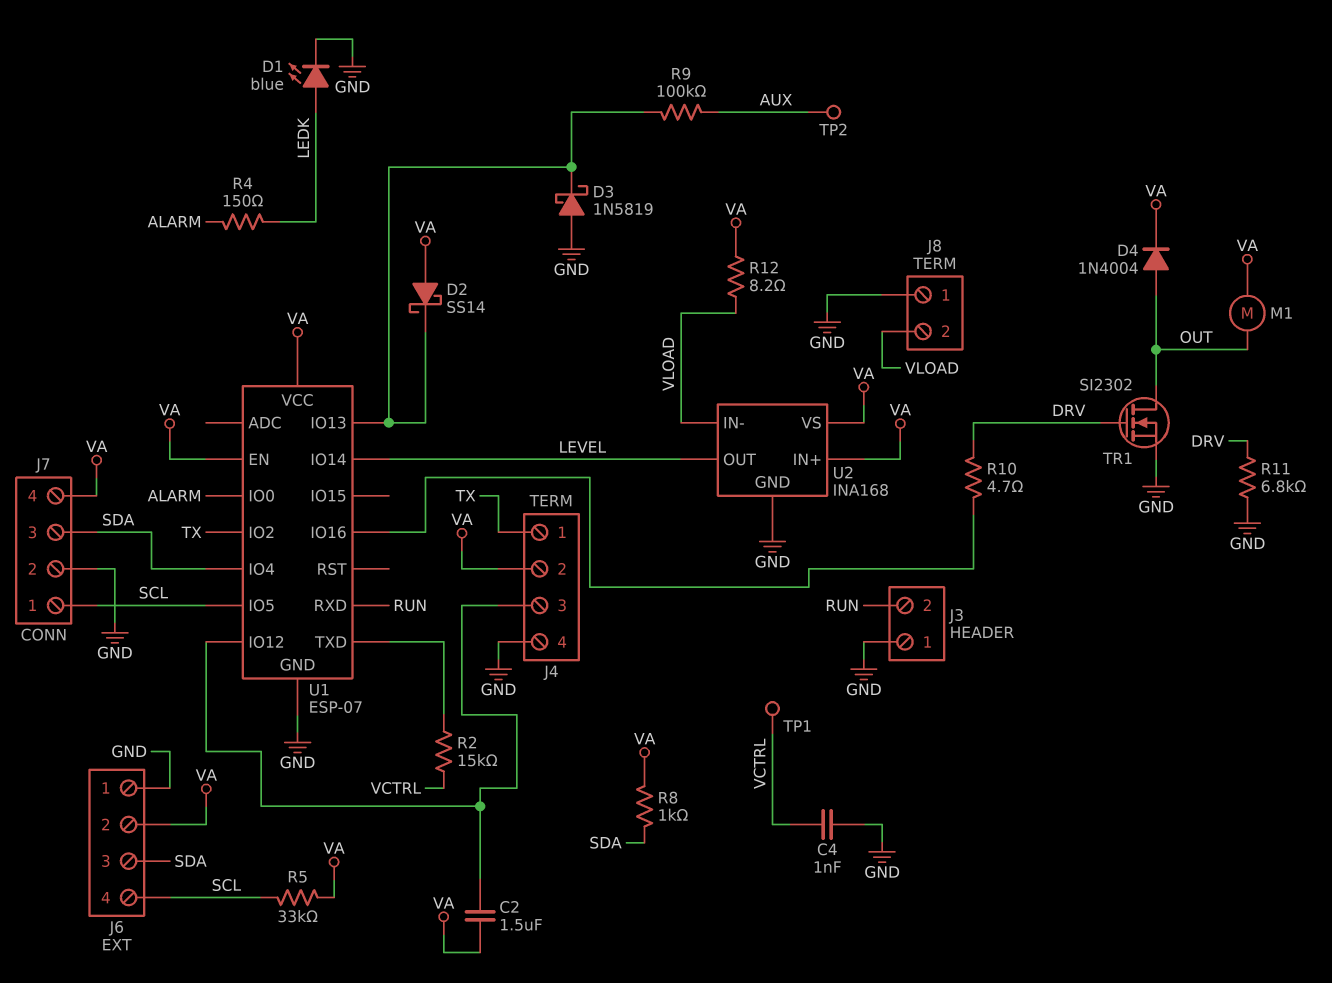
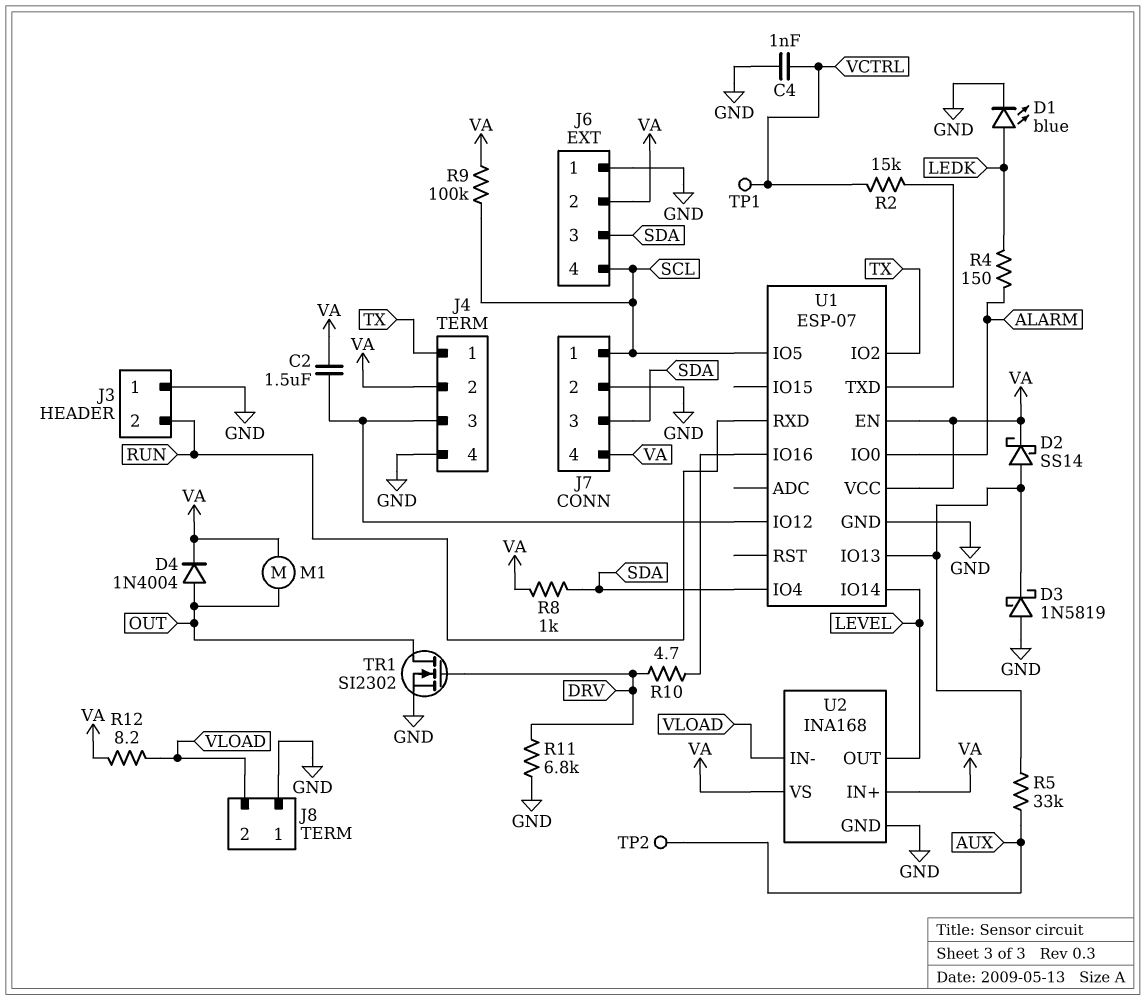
D2: schottky SS14 (A VA, K U1/IO13) -> schottky SS14 (A U1/IO13, K VA)
R5: 33k (SCL, VA) -> 33k (AUX, U1/IO13)
R9: 100k (AUX, U1/IO13) -> 100k (SCL, VA)

